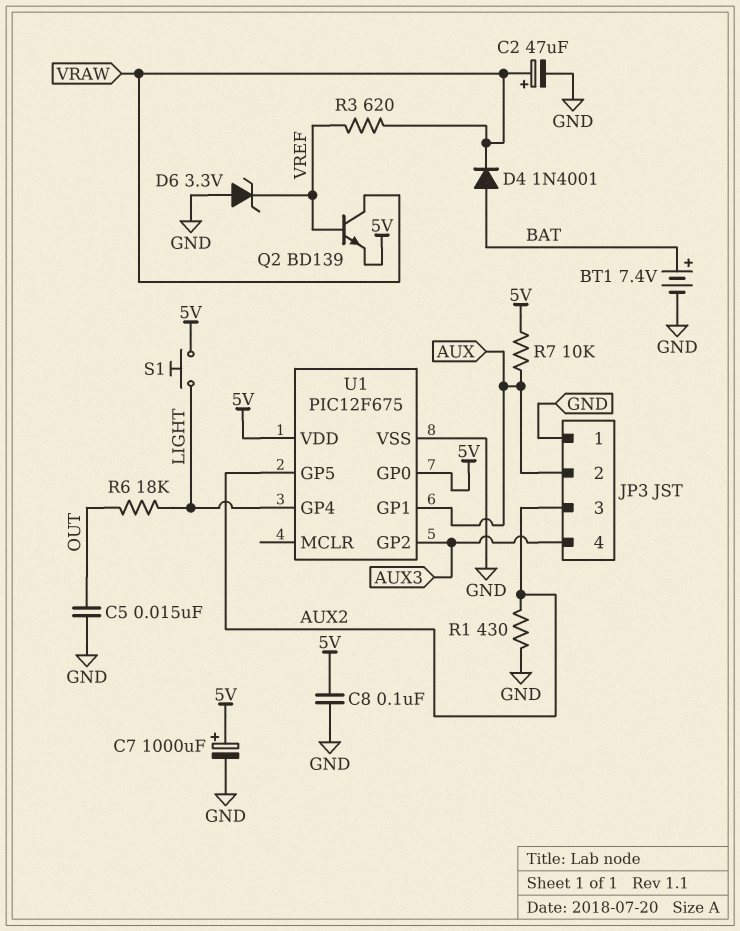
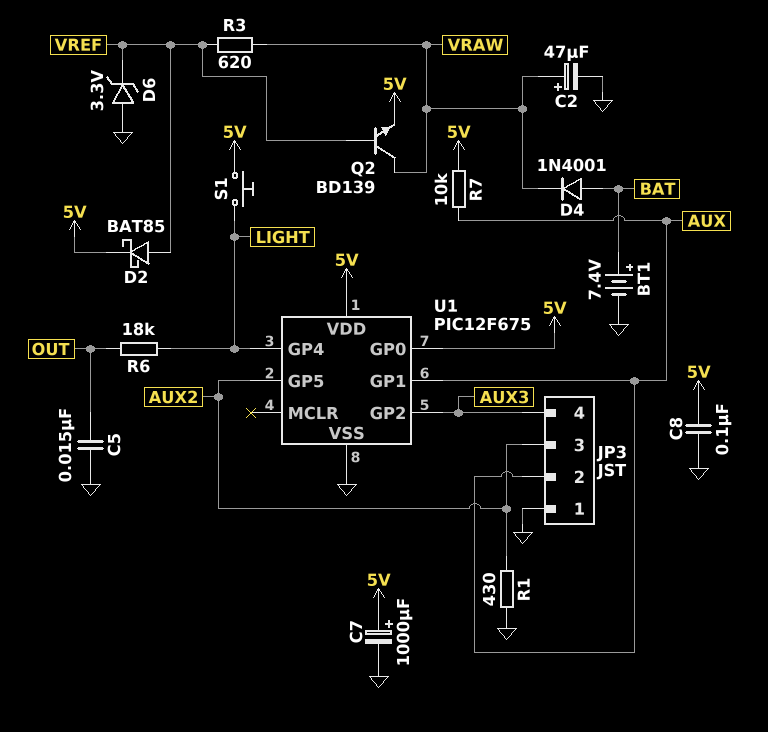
D2: none -> schottky BAT85 (A VREF, K 5V)

